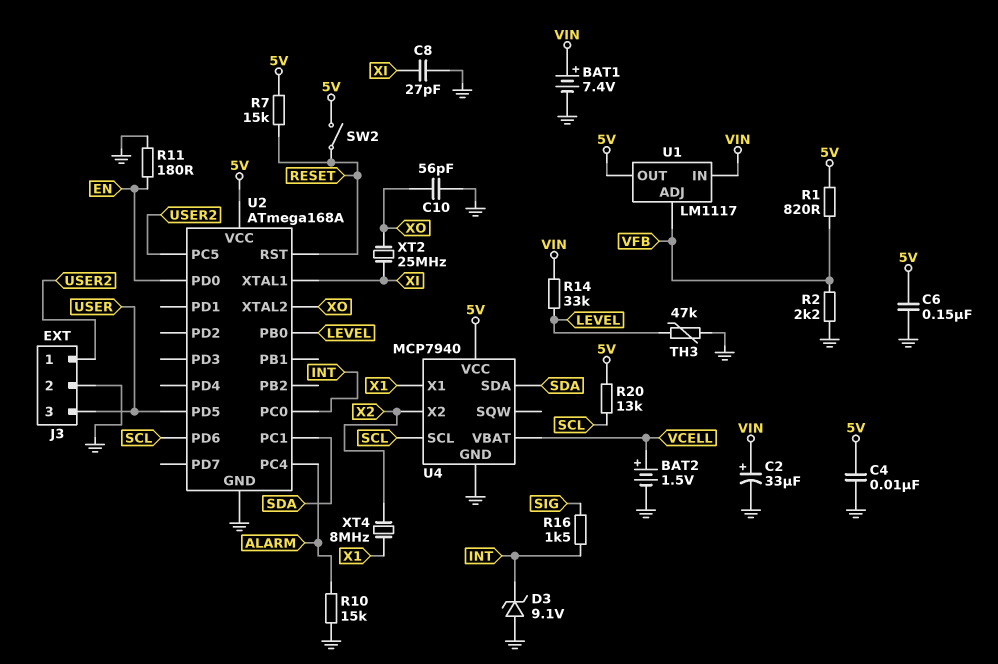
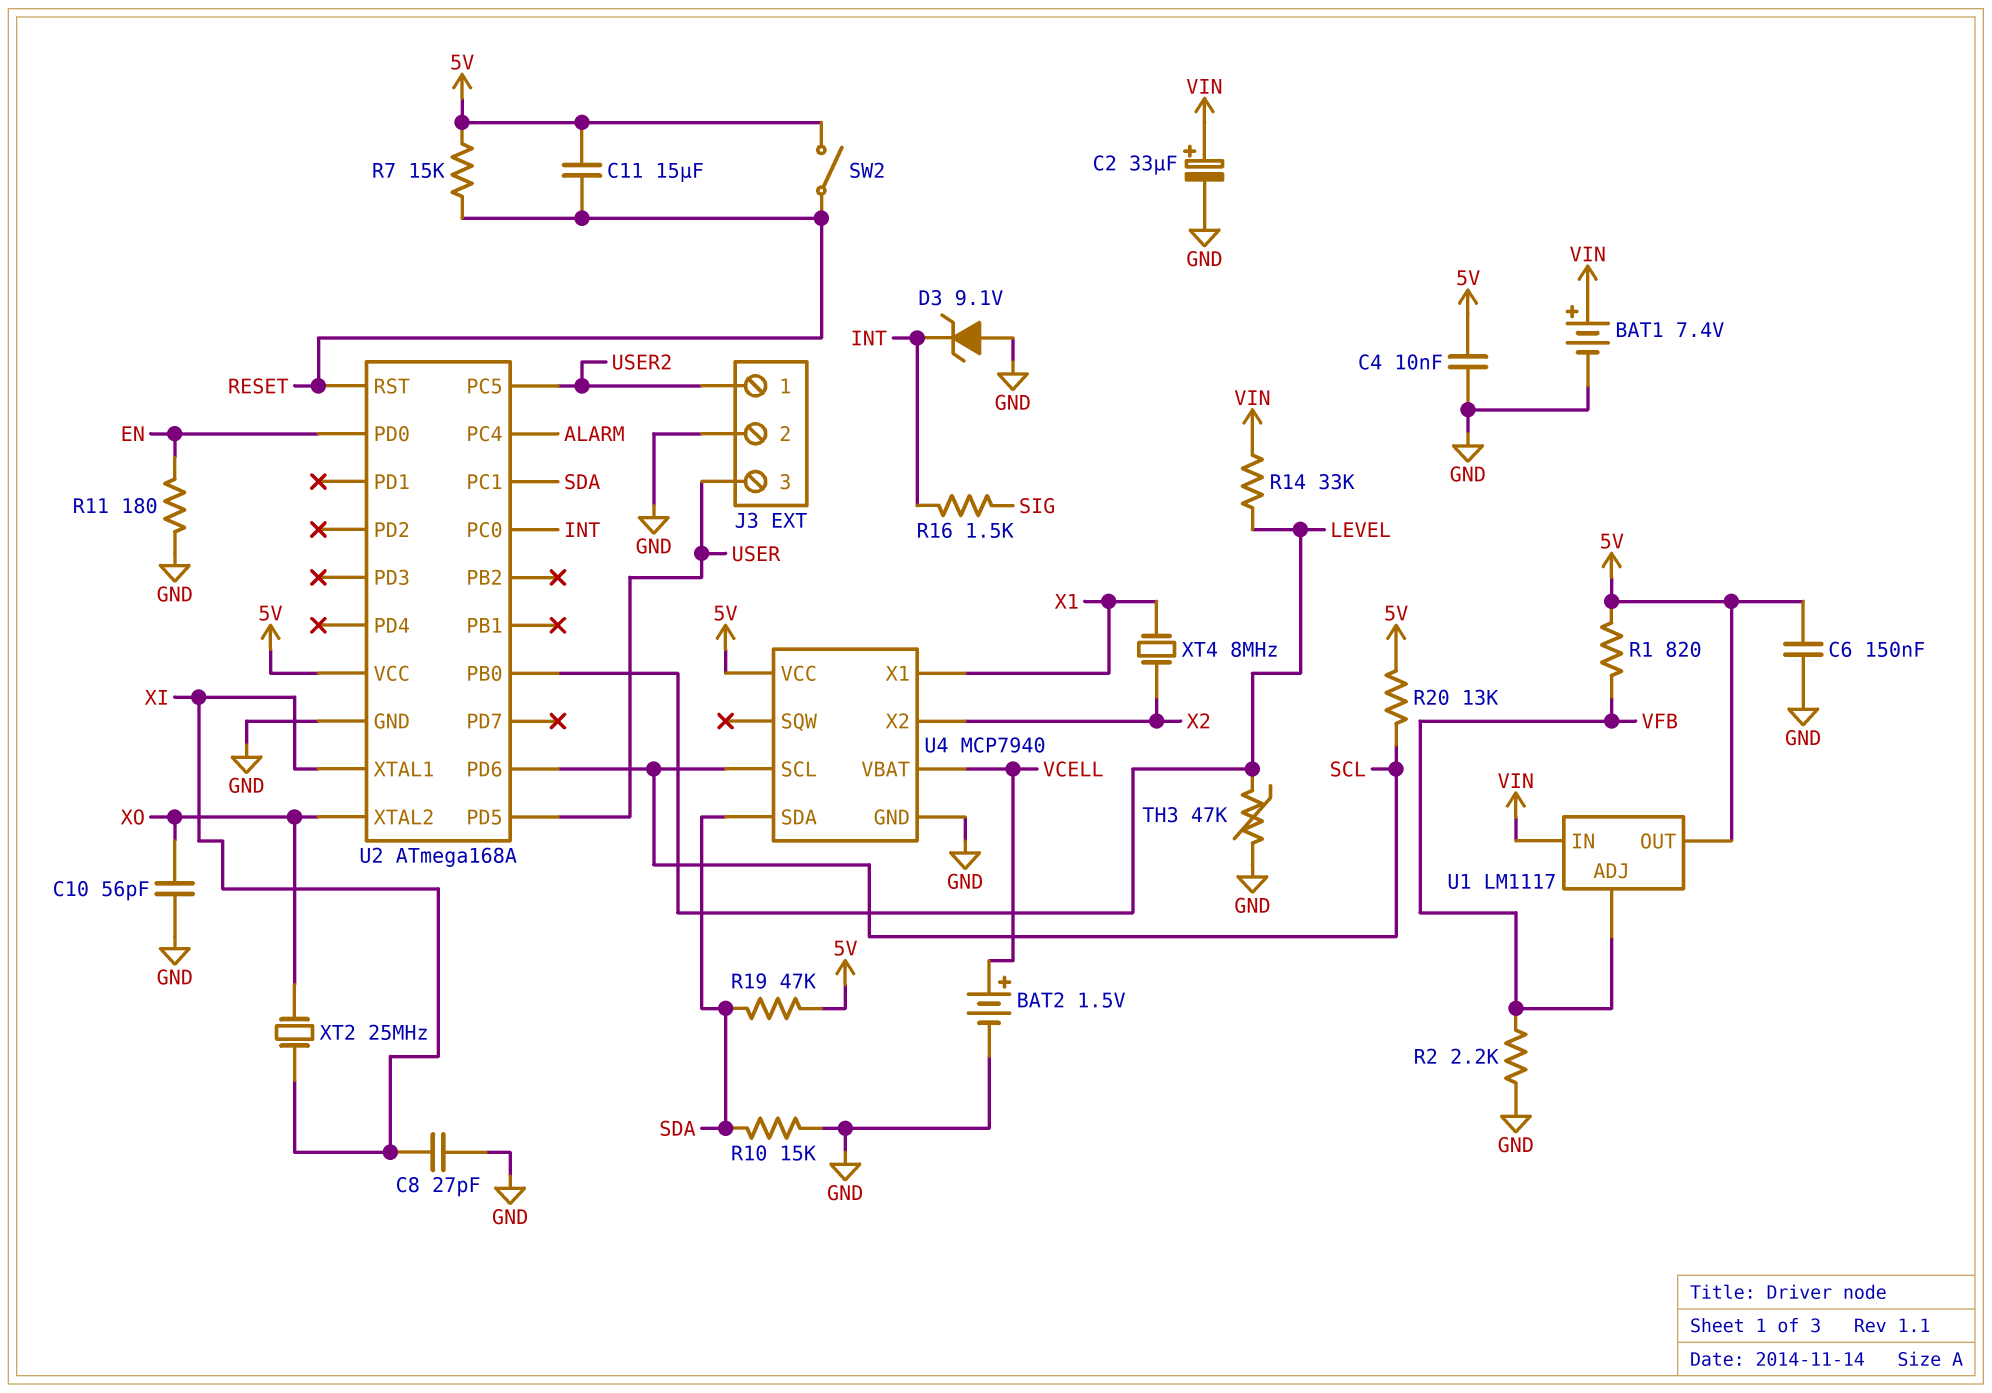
C11: none -> 15uF (5V, RESET)
R10: 15k (ALARM, GND) -> 15k (GND, SDA)
R19: none -> 47k (5V, SDA)

